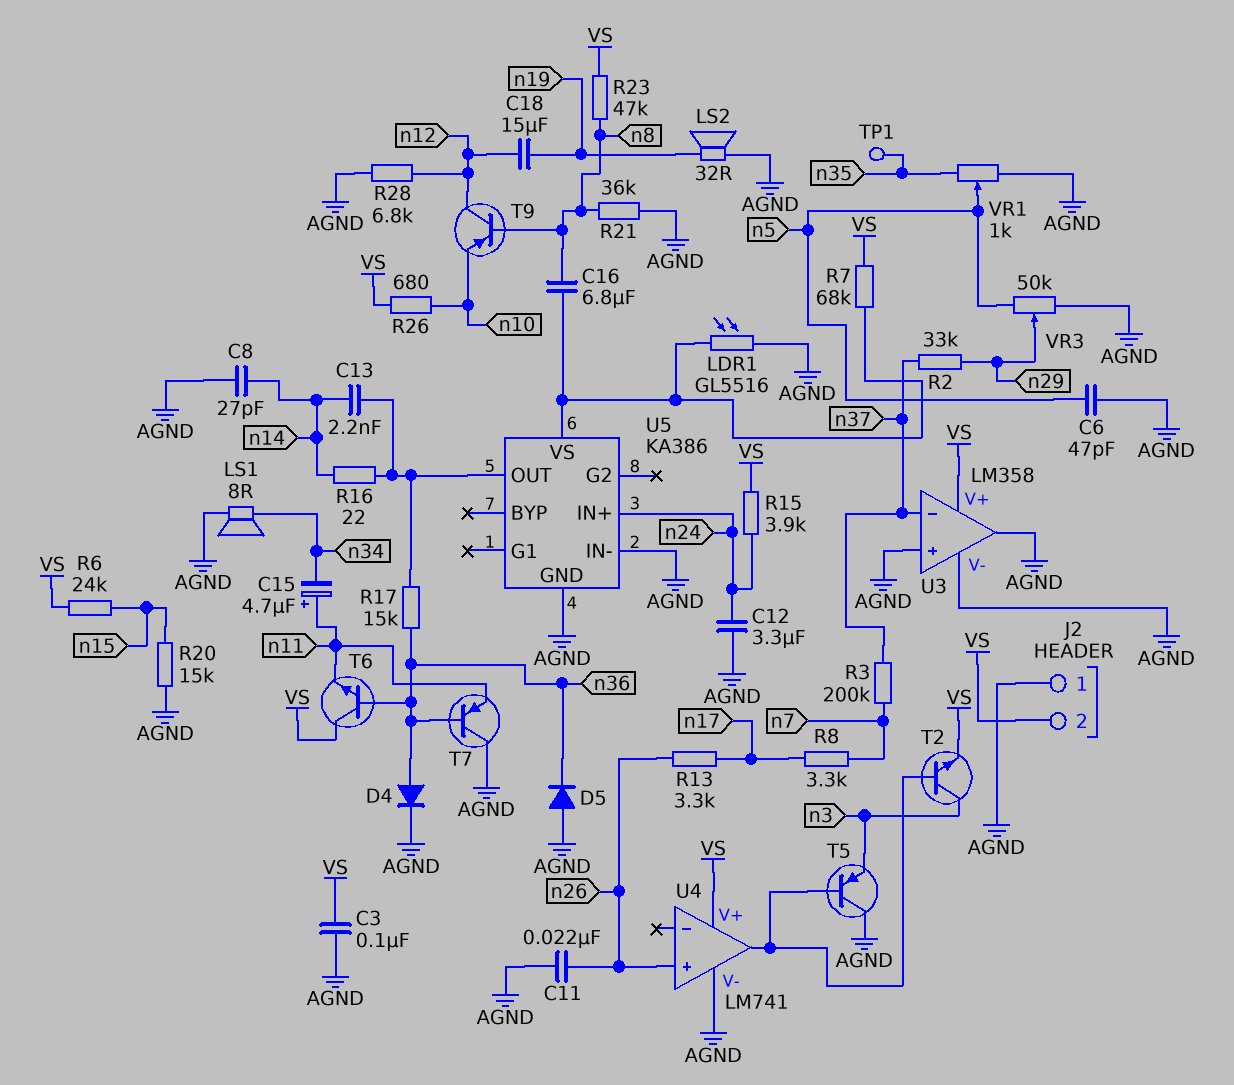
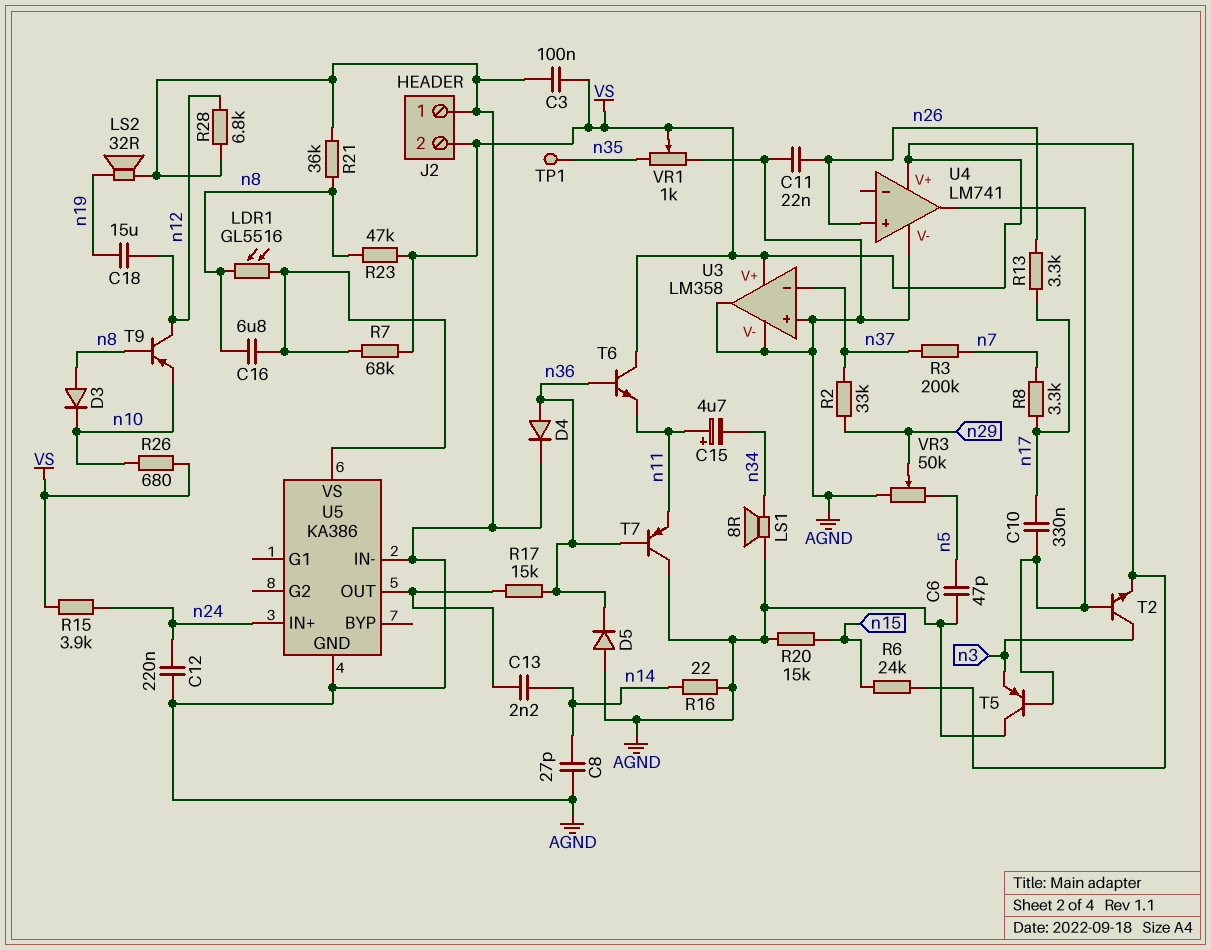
C10: none -> 330nF (U4/out, n17)
C12: 3.3uF (AGND, n24) -> 220nF (AGND, n24)
D3: none -> diode (A n8, K n10)
LDR1: GL5516 (AGND, U5/VS) -> GL5516 (U5/VS, n8)
R16: 22 (U5/OUT, n14) -> 22 (AGND, n14)
VR1: 1k (AGND, n35, wiper n5) -> 1k (AGND, n35, wiper VS)

